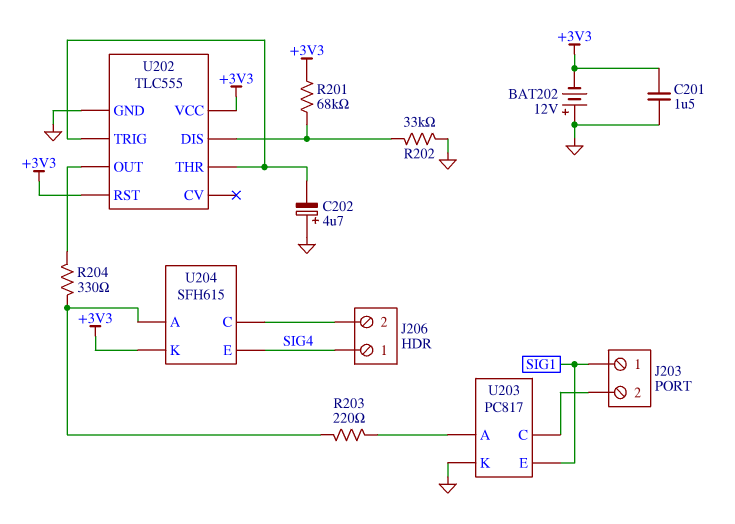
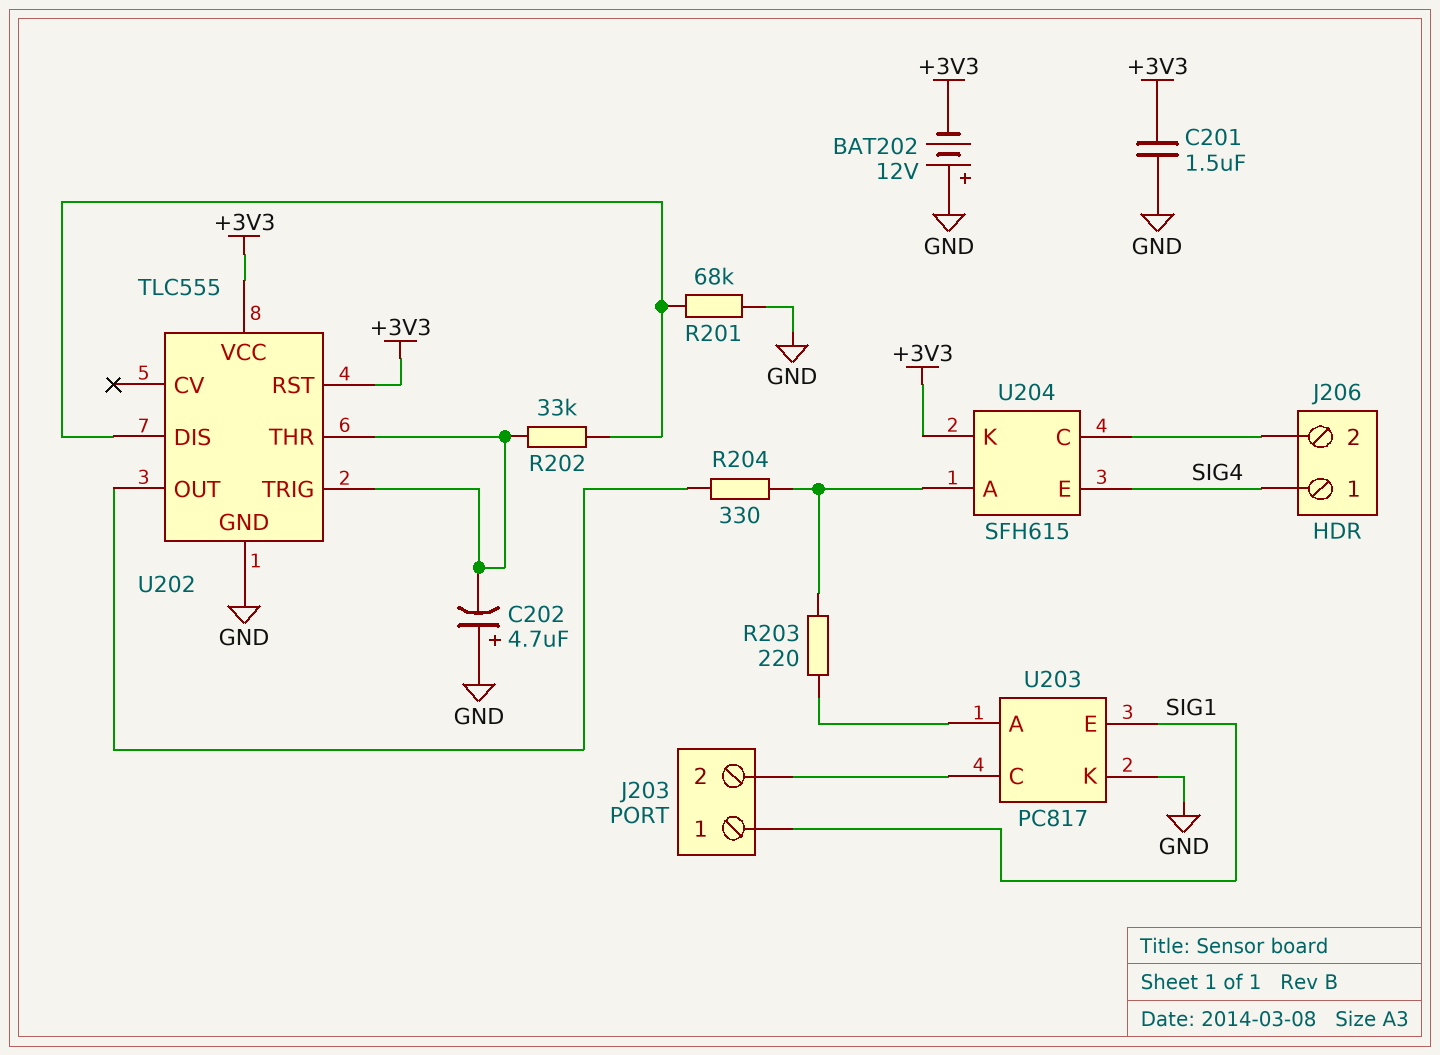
R201: 68k (+3V3, U202/DIS) -> 68k (GND, U202/DIS)
R202: 33k (GND, U202/DIS) -> 33k (U202/DIS, U202/THR)

